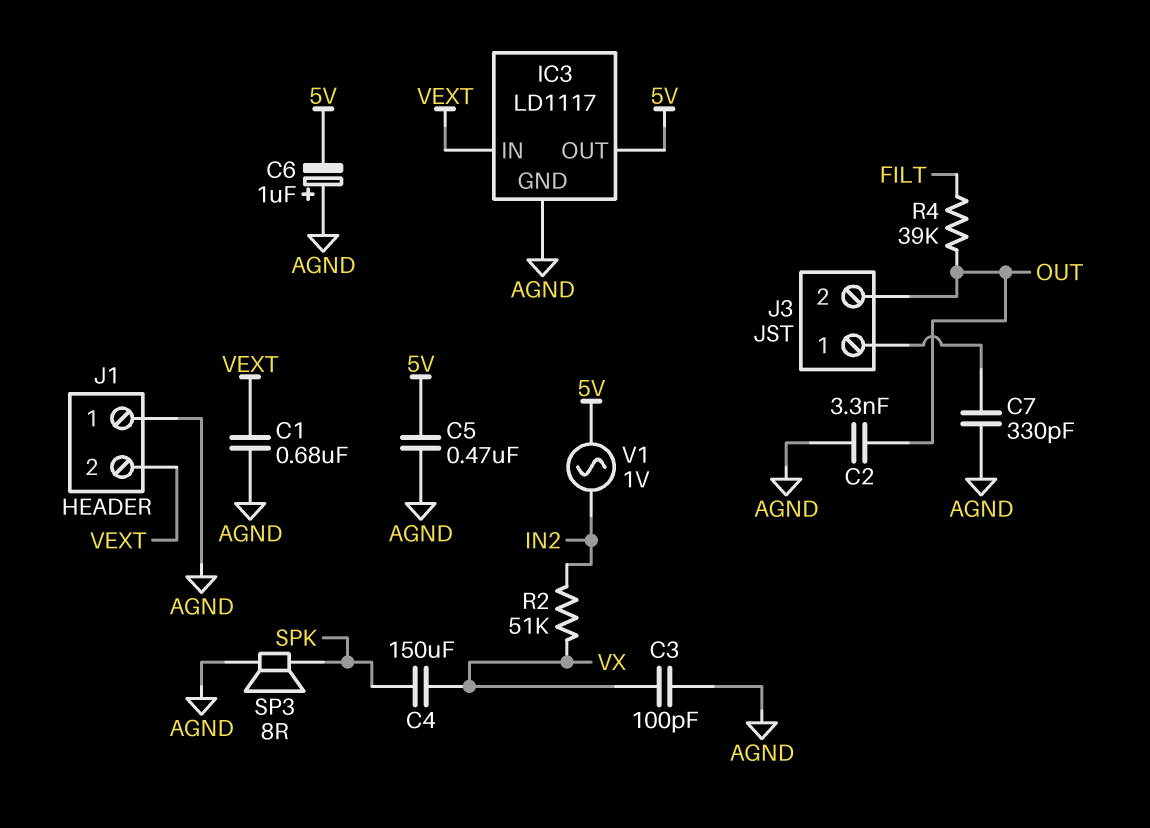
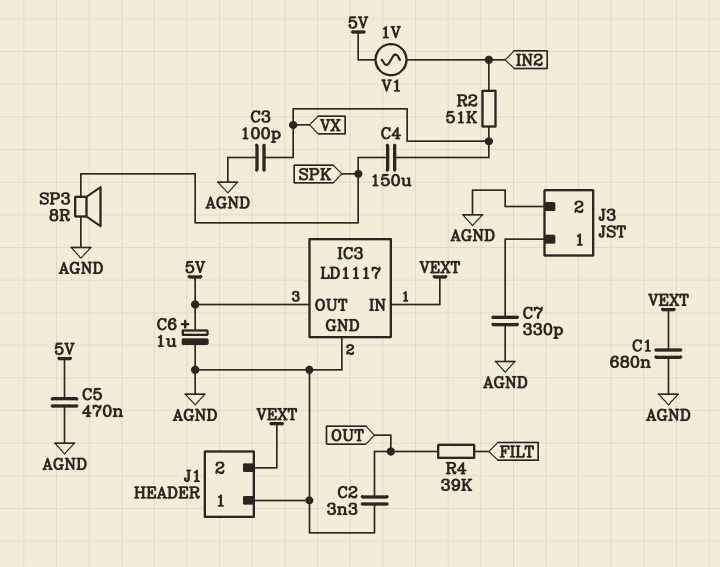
C6: 1uF (plus AGND, minus 5V) -> 1uF (plus 5V, minus AGND)
J3 pin 2: OUT -> AGND

